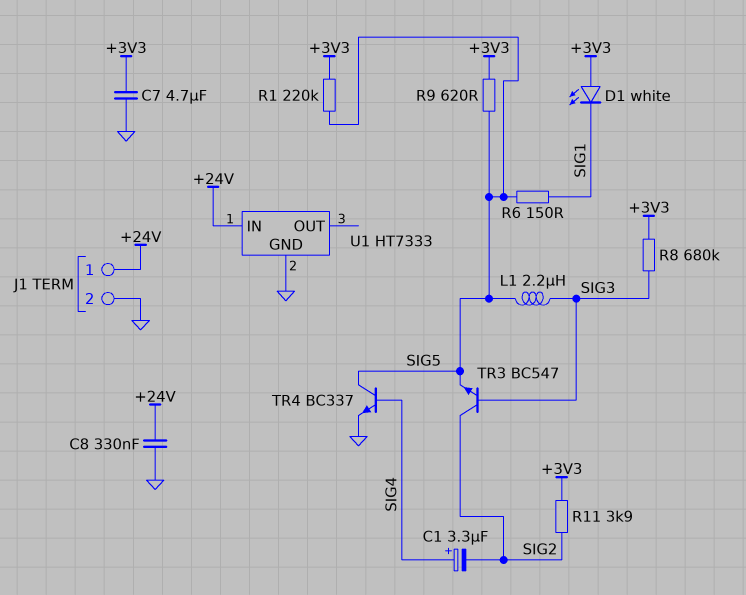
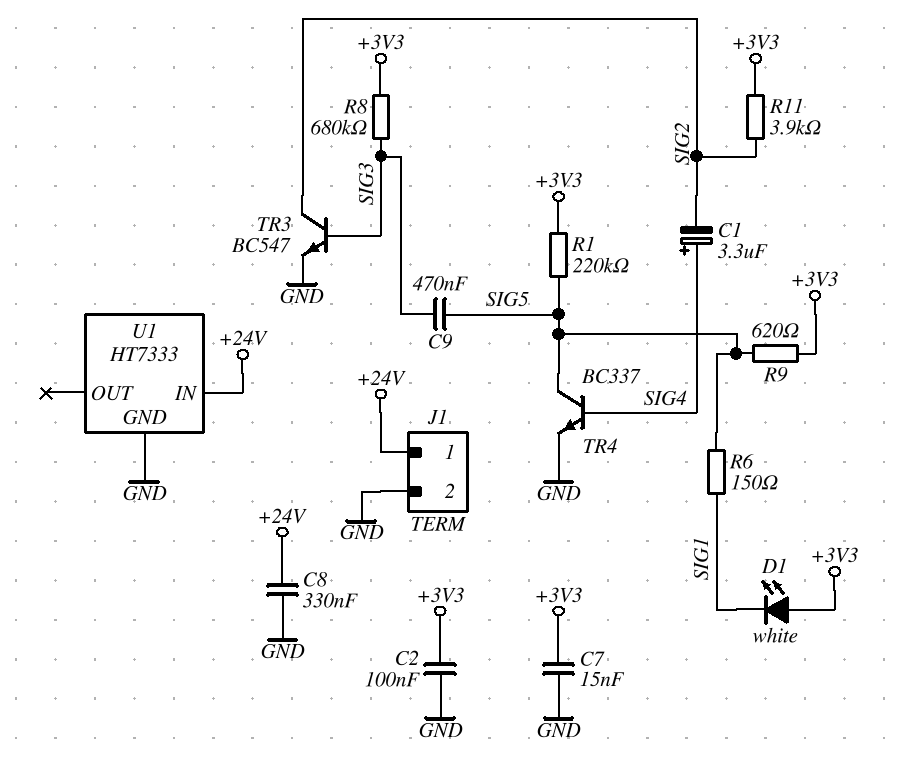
C2: none -> 100nF (+3V3, GND)
C7: 4.7uF (+3V3, GND) -> 15nF (+3V3, GND)
C9: none -> 470nF (SIG3, SIG5)
L1: 2.2uH (SIG3, SIG5) -> none
TR3: NPN BC547 (B SIG3, C SIG2, E SIG5) -> NPN BC547 (B SIG3, C SIG2, E GND)

